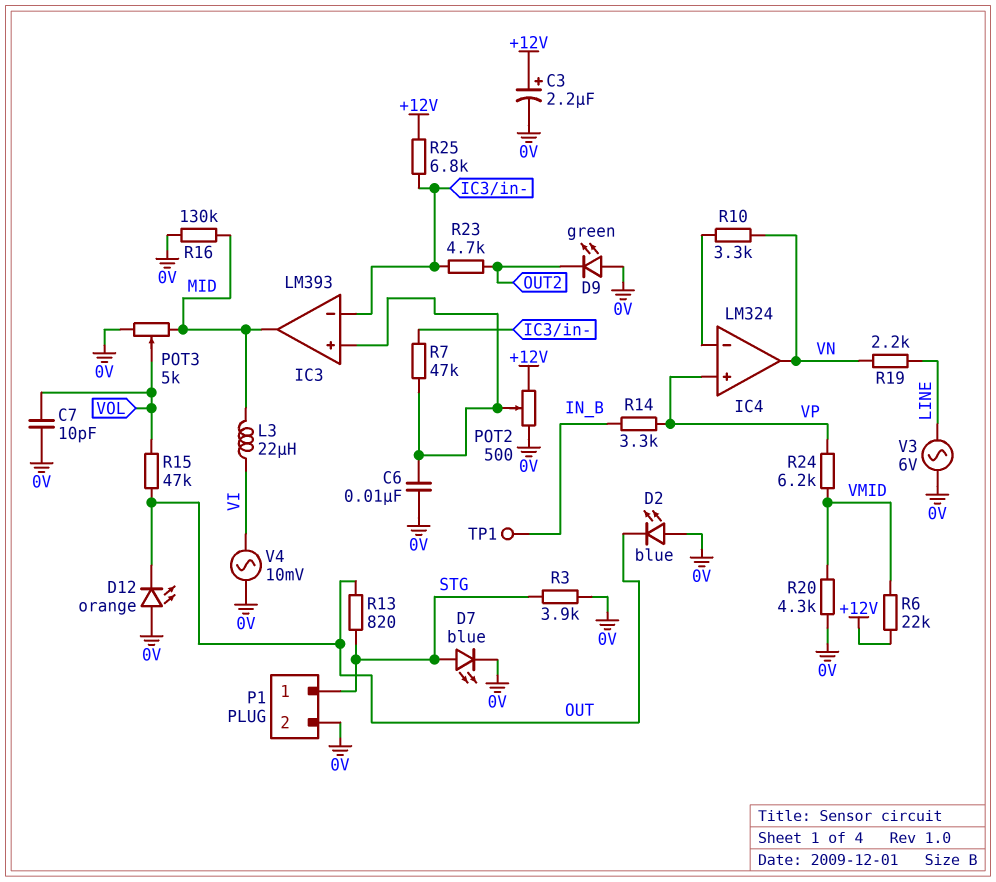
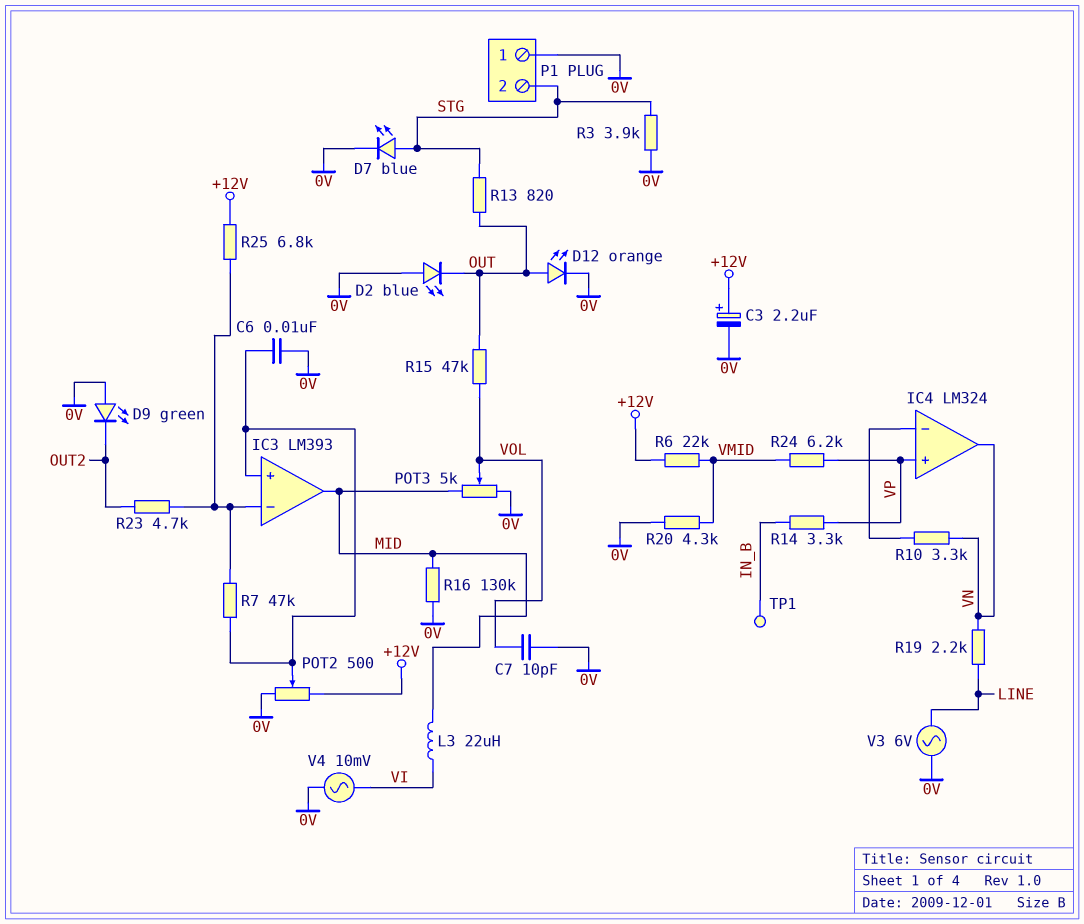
D12: LED orange (A 0V, K OUT) -> LED orange (A OUT, K 0V)
P1 pin 1: STG -> 0V
P1 pin 2: 0V -> STG

